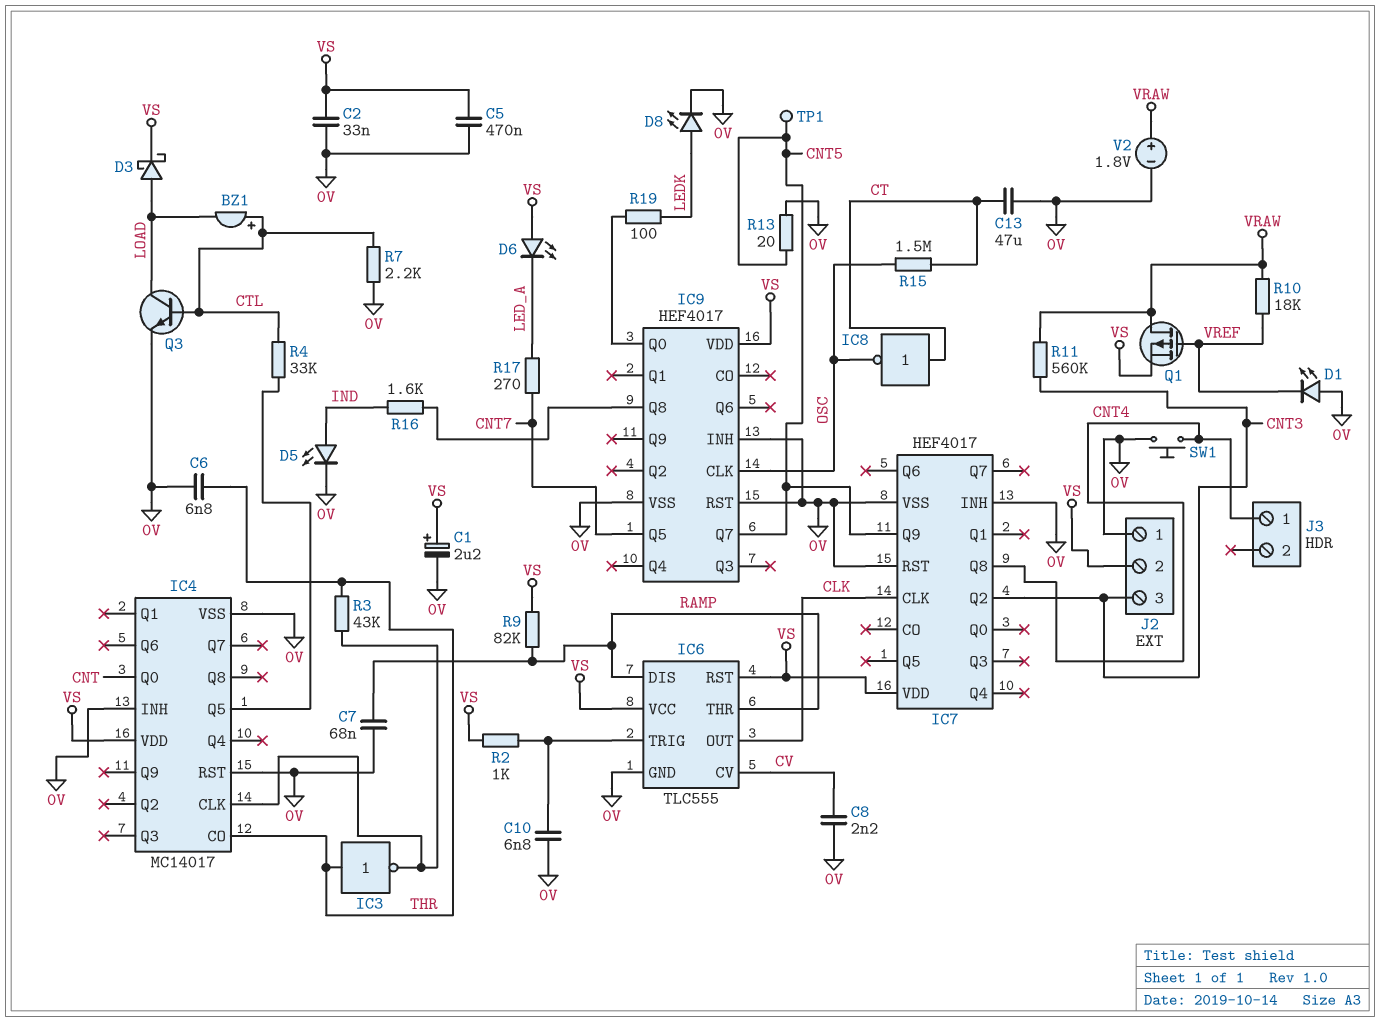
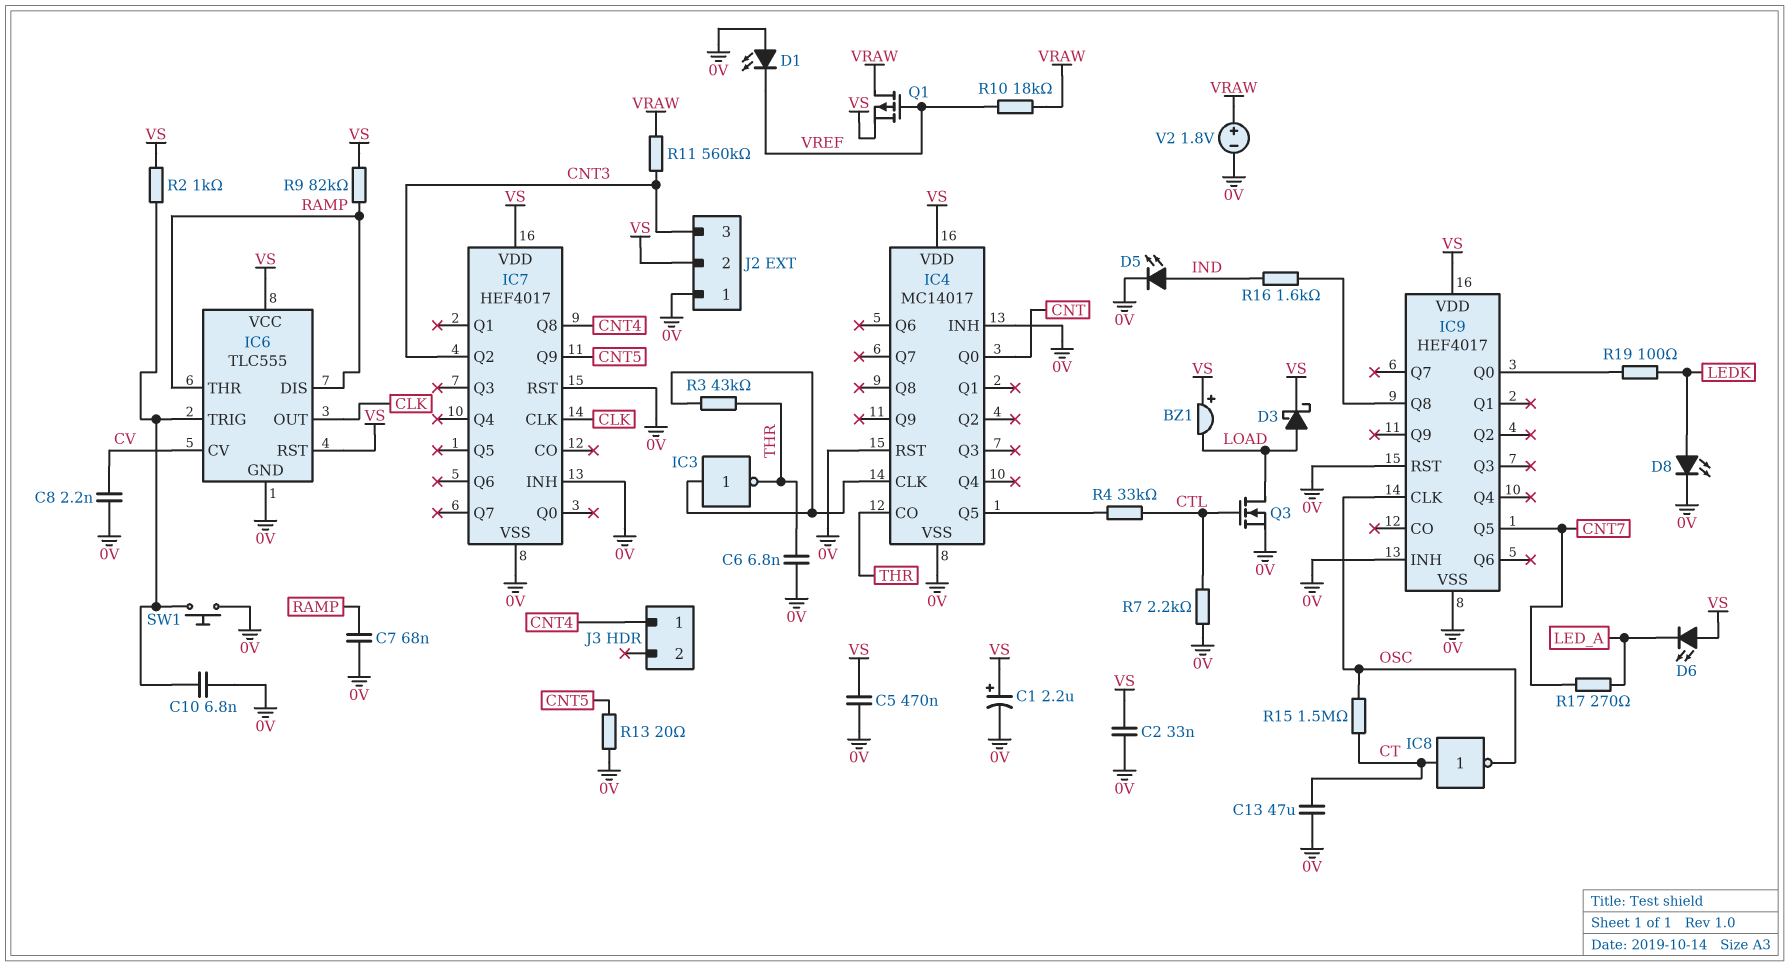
BZ1: buzzer (plus CTL, minus LOAD) -> buzzer (plus VS, minus LOAD)
IC3: NOT (in THR, out IC4/CLK) -> NOT (in IC4/CLK, out THR)
IC9 pin Q7: CNT5 -> none
Q3: NPN (B CTL, C LOAD, E 0V) -> NMOS (G CTL, D LOAD, S 0V)
SW1: button (0V, CNT4) -> button (0V, IC6/TRIG)
TP1: test point (CNT5) -> none

